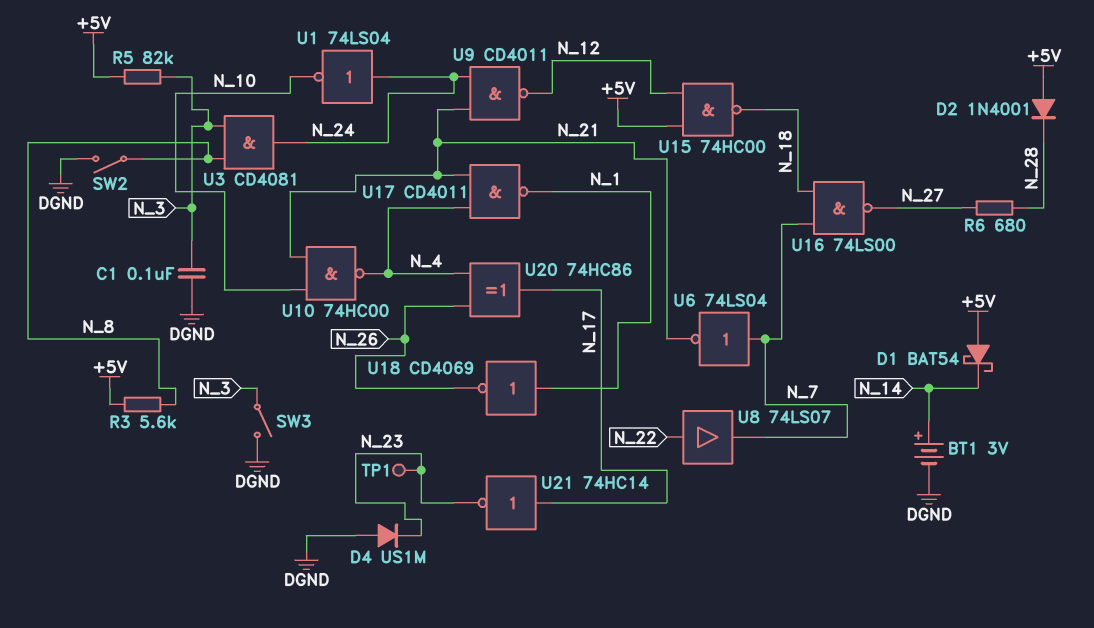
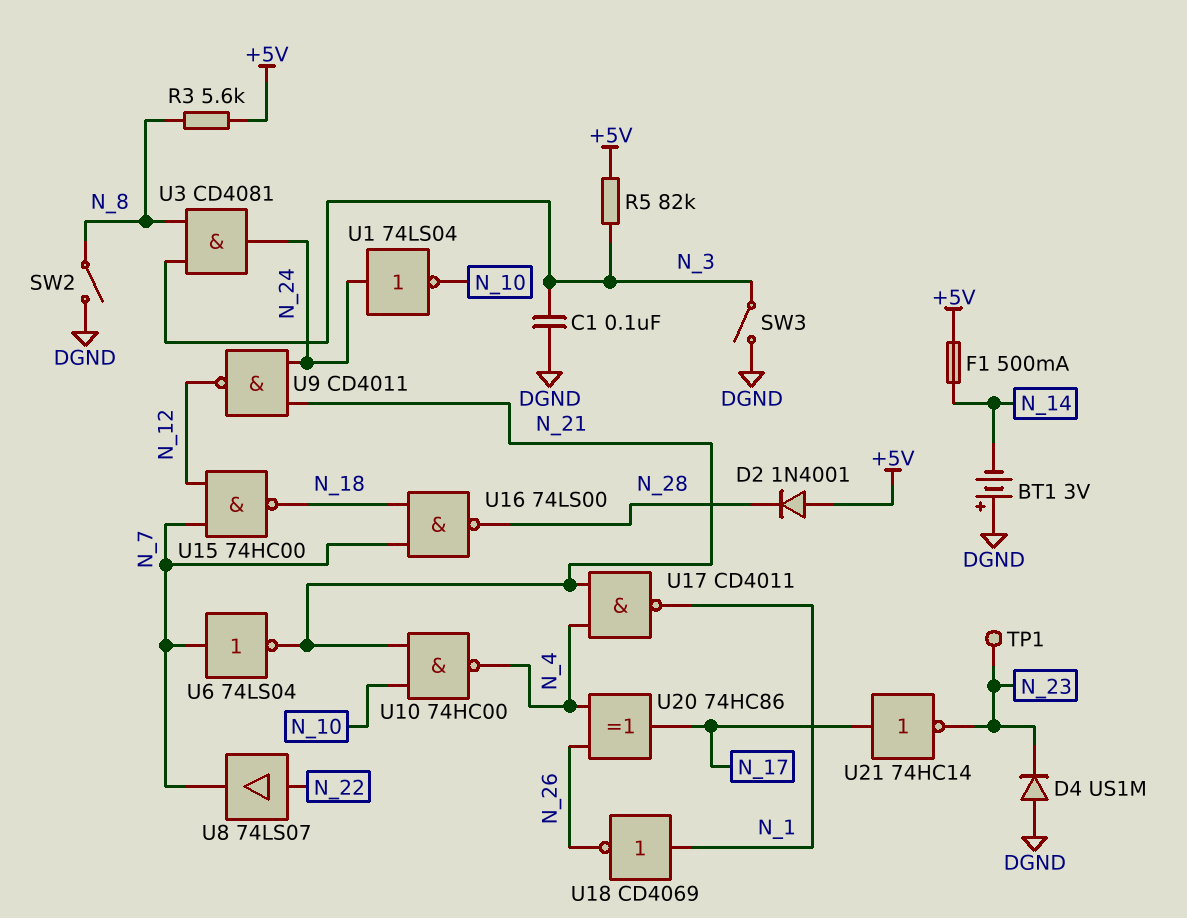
BT1: 3V (plus N_14, minus DGND) -> 3V (plus DGND, minus N_14)
D1: schottky BAT54 (A +5V, K N_14) -> none
F1: none -> 500mA (+5V, N_14)
R6: 680 (N_27, N_28) -> none
U15: NAND 74HC00 (in +5V, in N_12, out N_18) -> NAND 74HC00 (in N_7, in N_12, out N_18)
U16: NAND 74LS00 (in N_7, in N_18, out N_27) -> NAND 74LS00 (in N_7, in N_18, out N_28)

